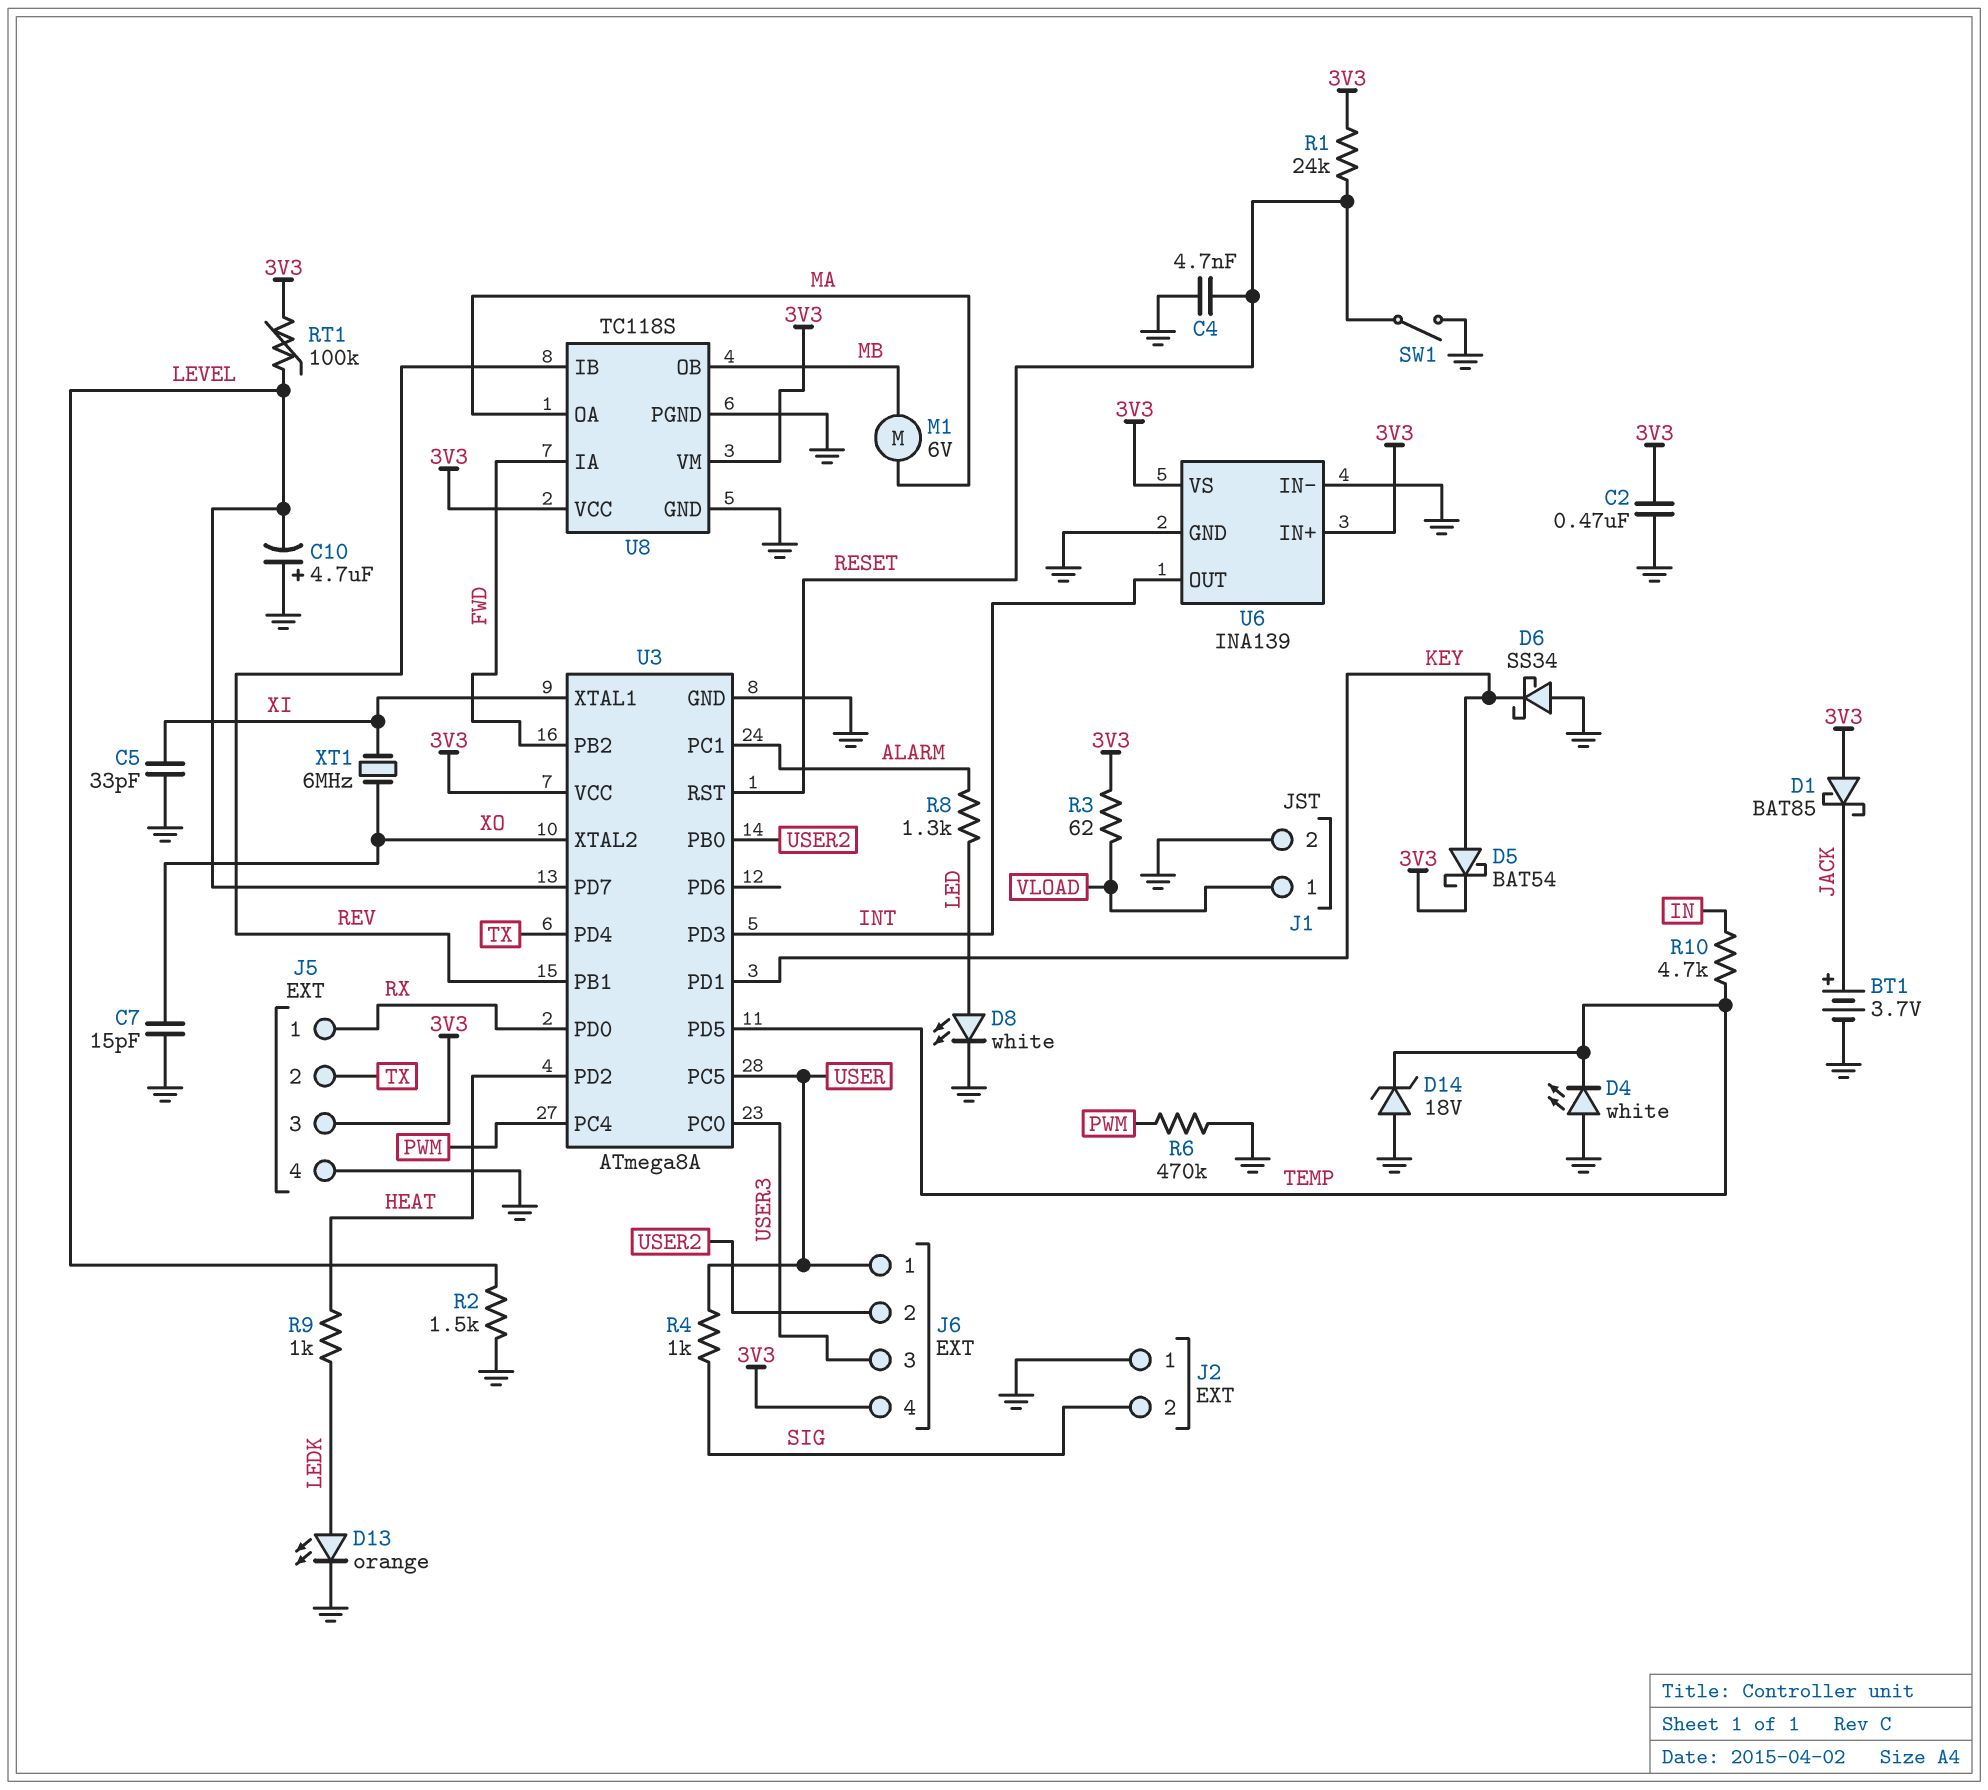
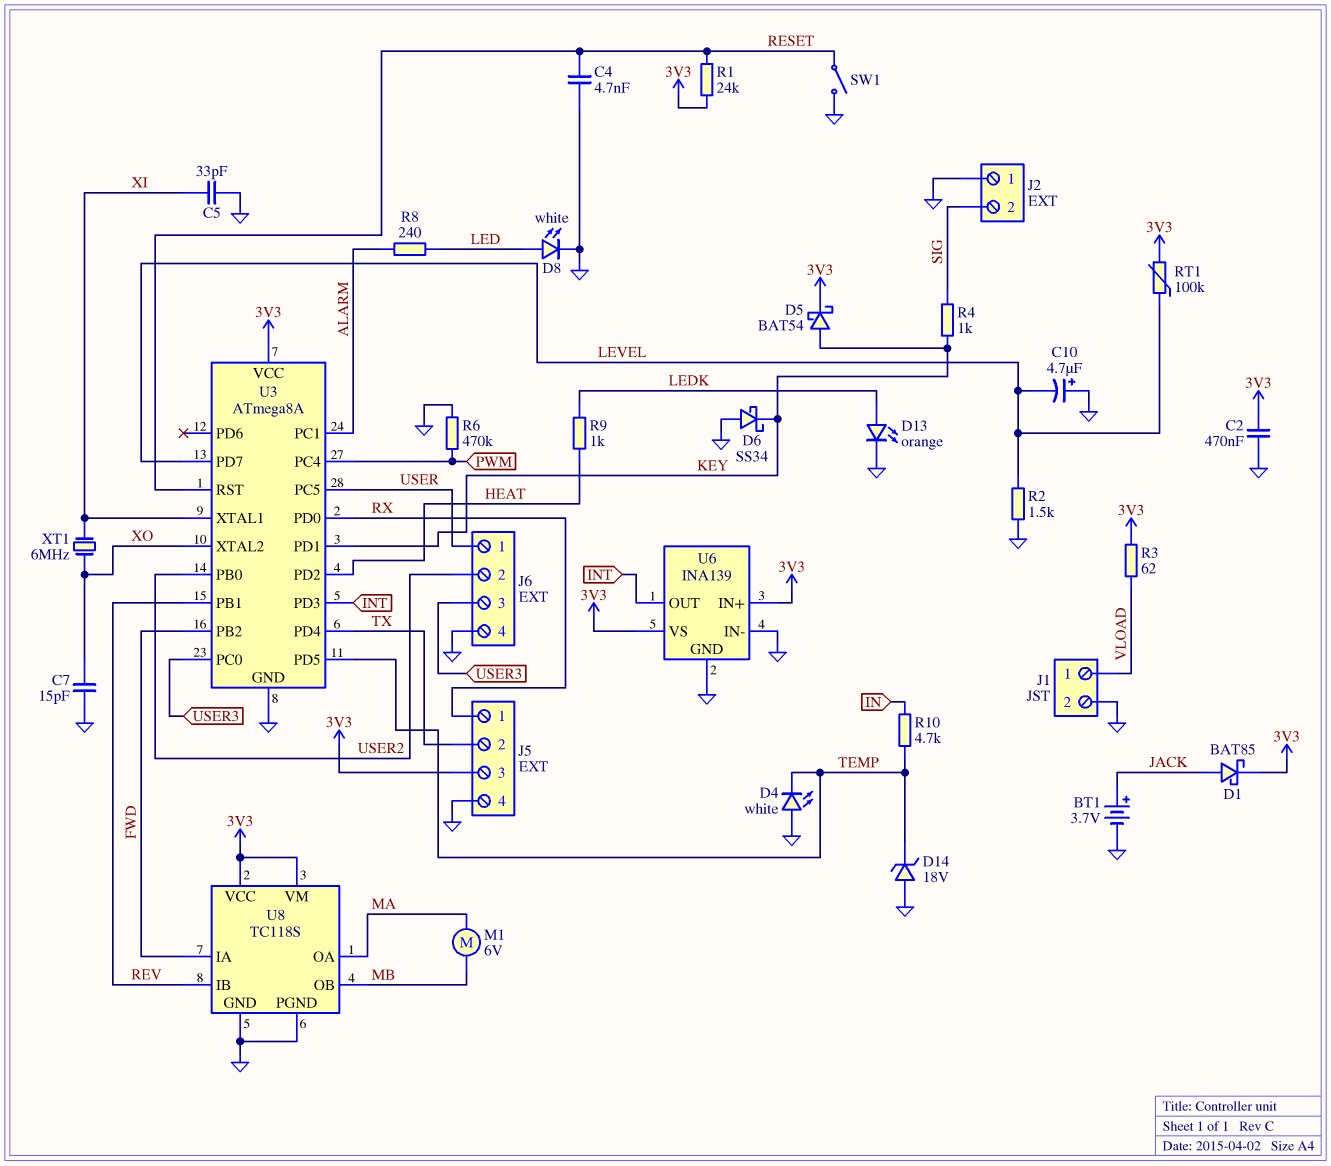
D1: schottky BAT85 (A 3V3, K JACK) -> schottky BAT85 (A JACK, K 3V3)
J6 pin 4: 3V3 -> GND
R4: 1k (SIG, USER) -> 1k (KEY, SIG)
R8: 1.3k (ALARM, LED) -> 240 (ALARM, LED)

